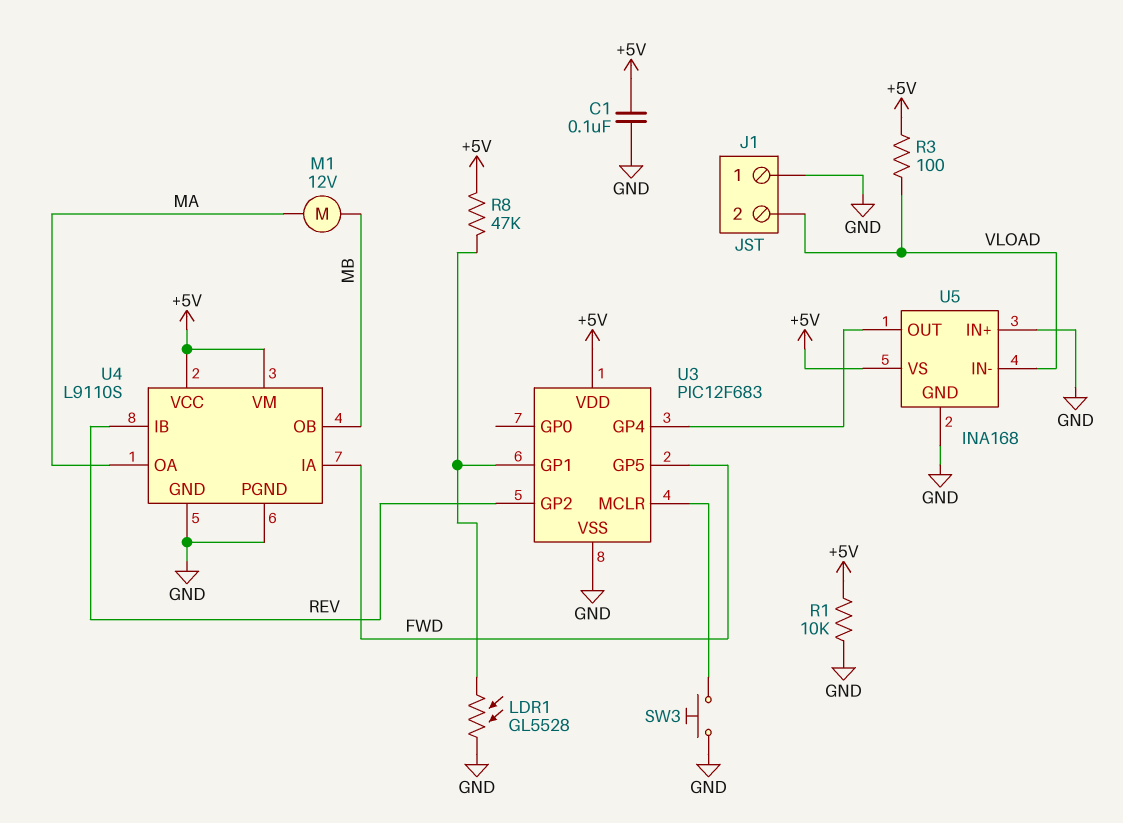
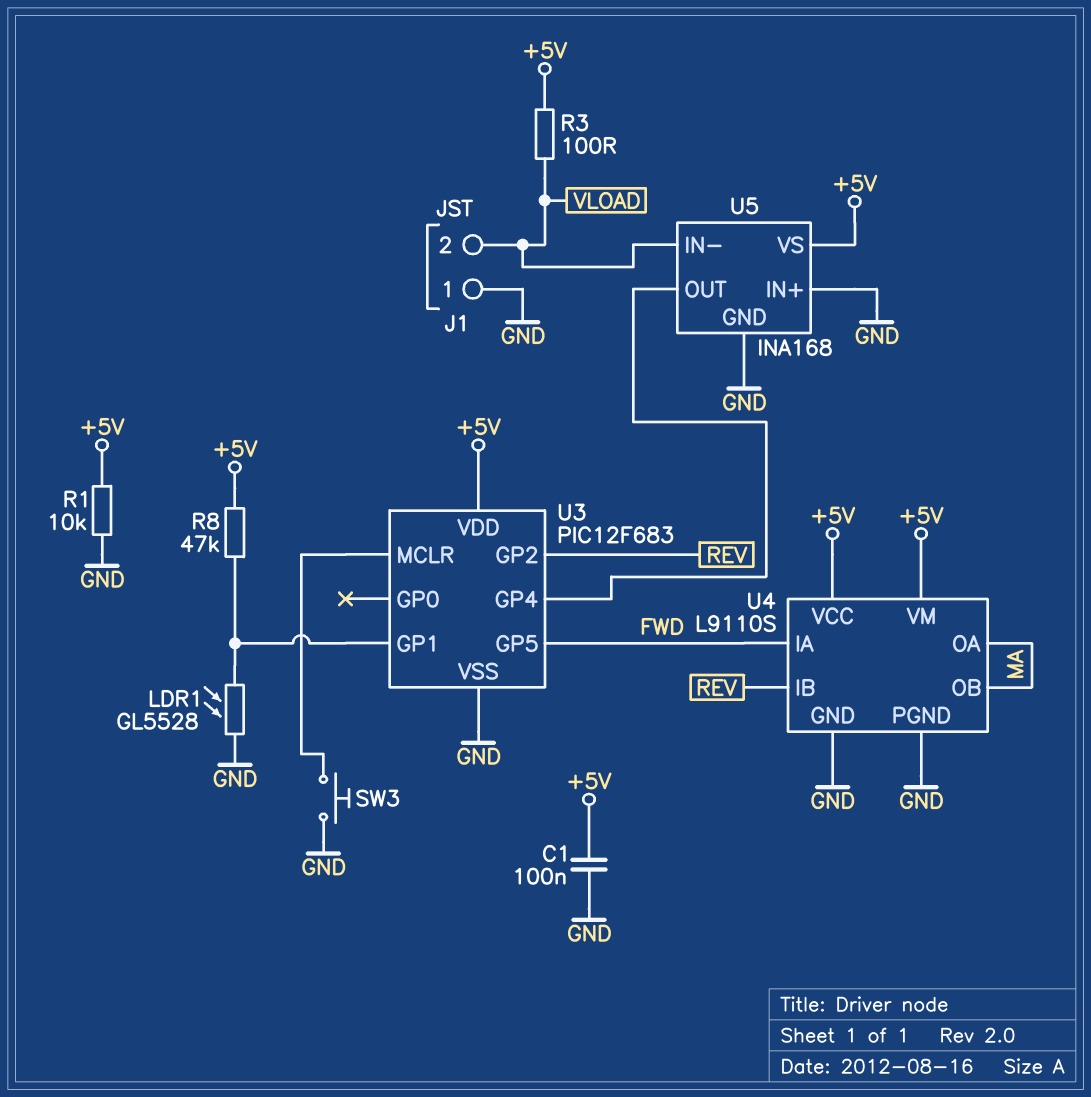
M1: motor 12V (MA, MB) -> none
U4 pin OB: MB -> MA

